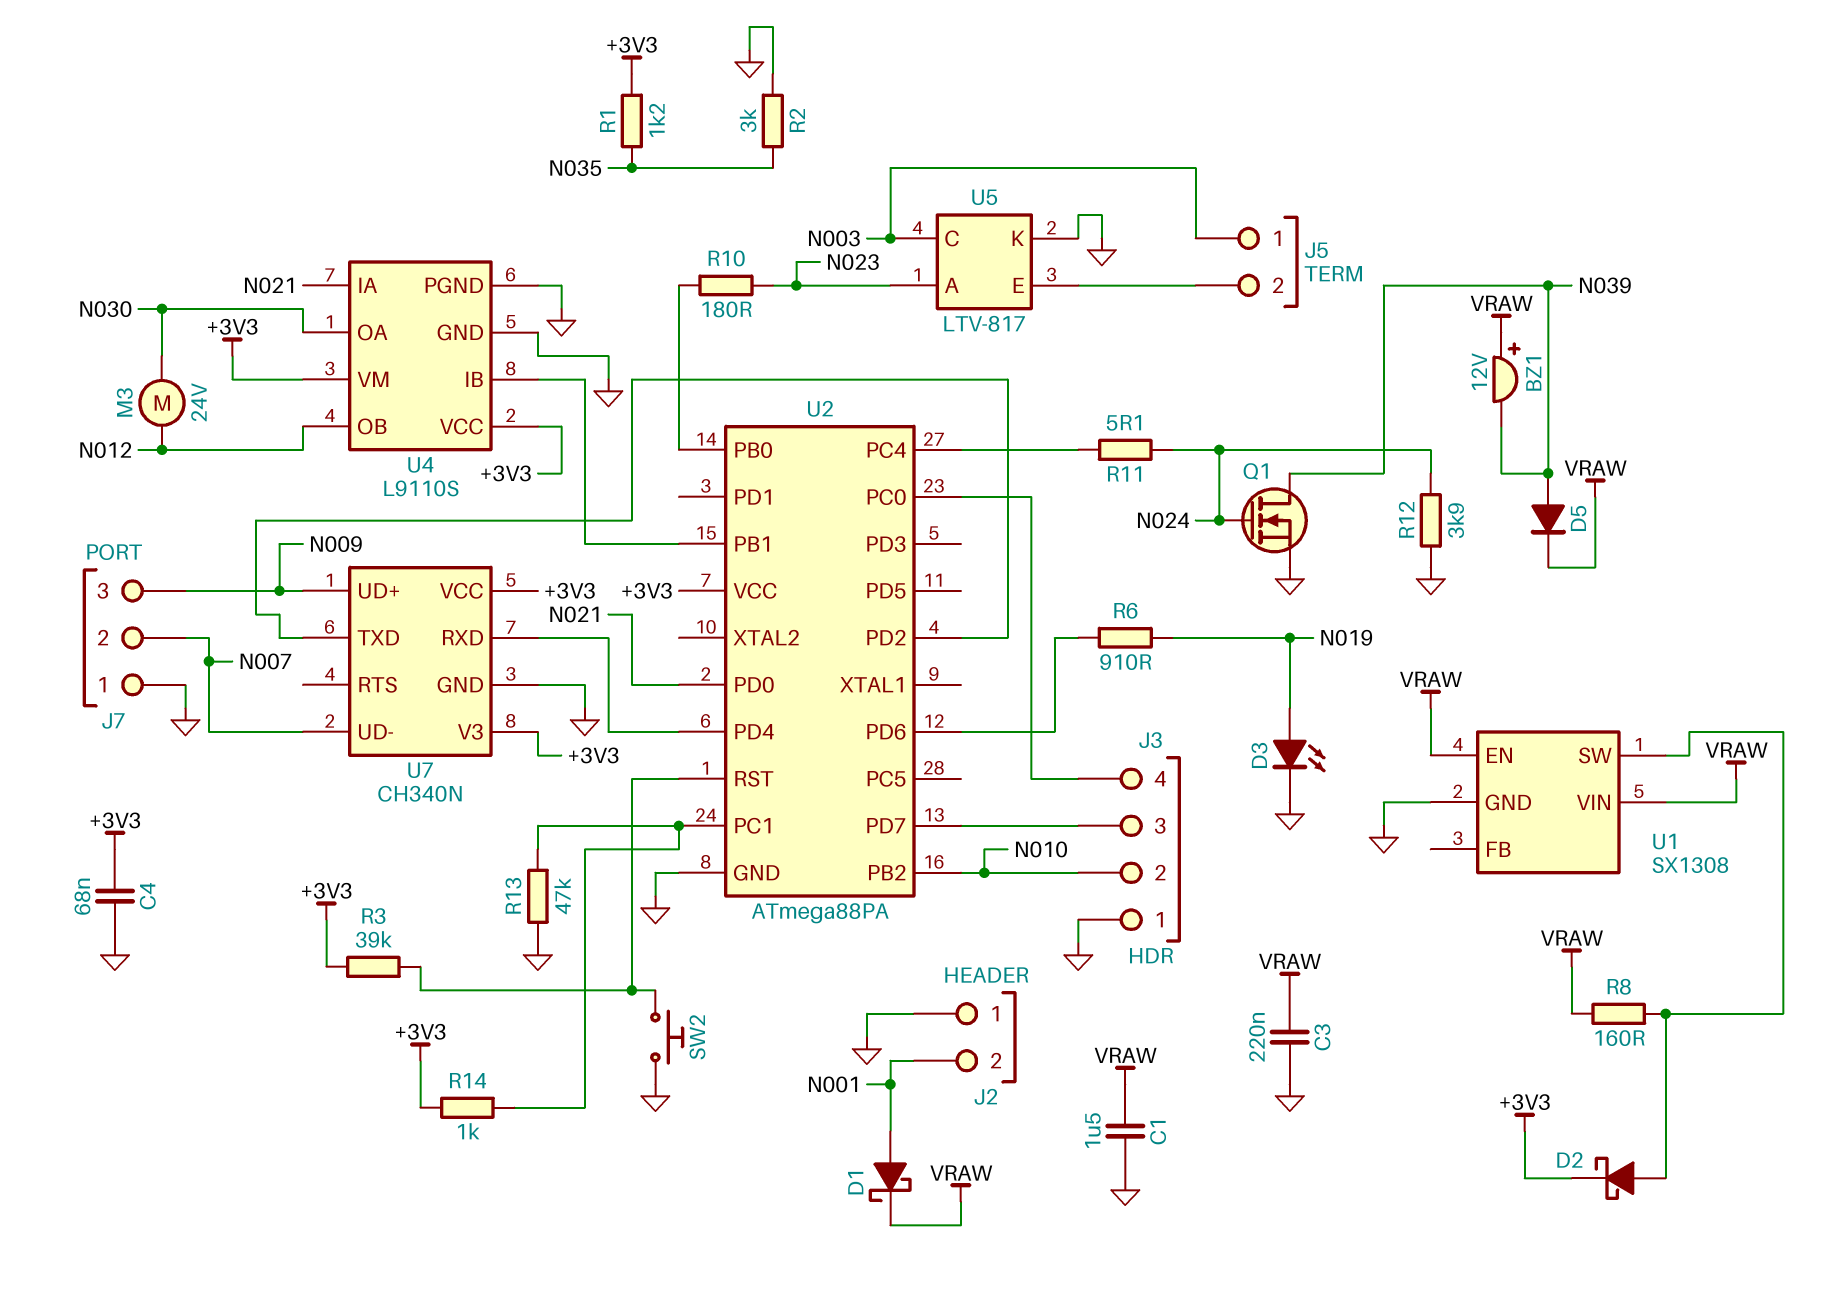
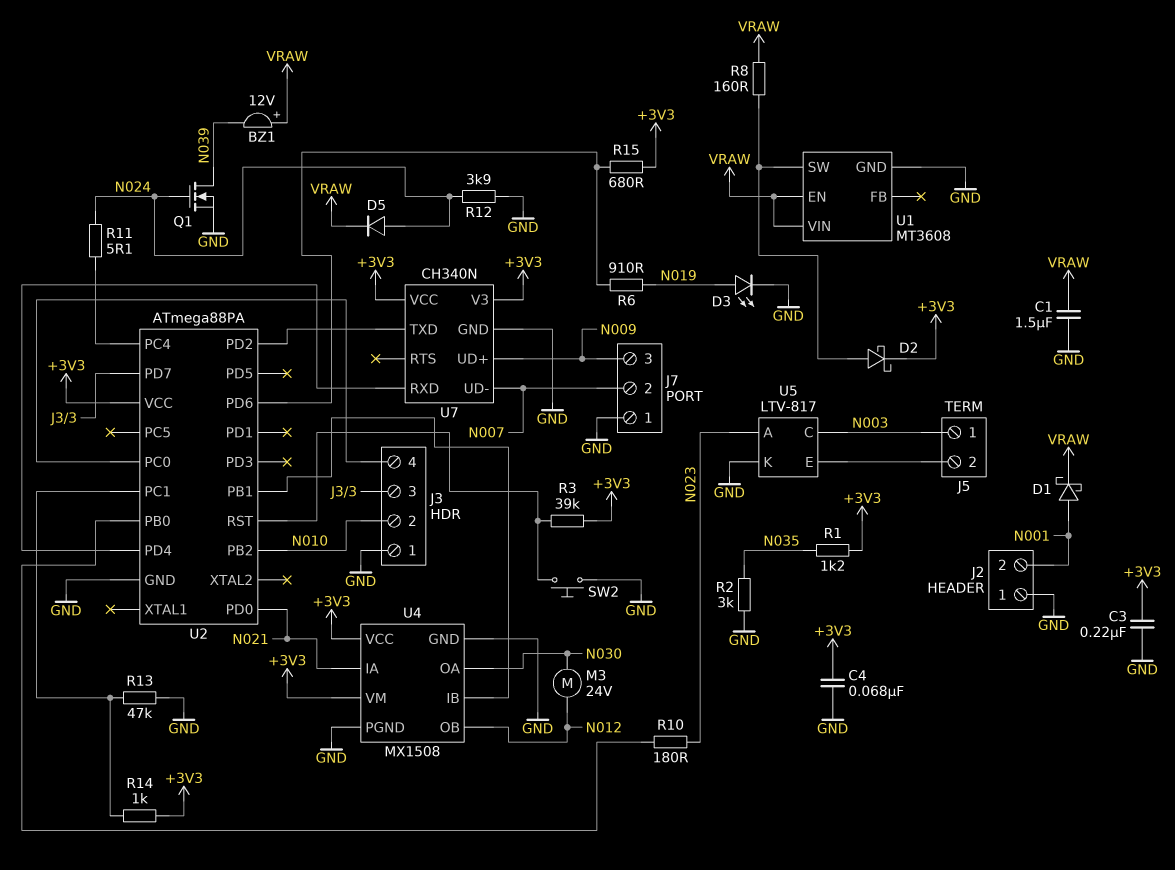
C3: 220nF (GND, VRAW) -> 220nF (+3V3, GND)
D5: diode (A N039, K VRAW) -> diode (A N024, K VRAW)
R15: none -> 680 (+3V3, U2/PD6)
U1: SX1308 -> MT3608
U4: L9110S -> MX1508

